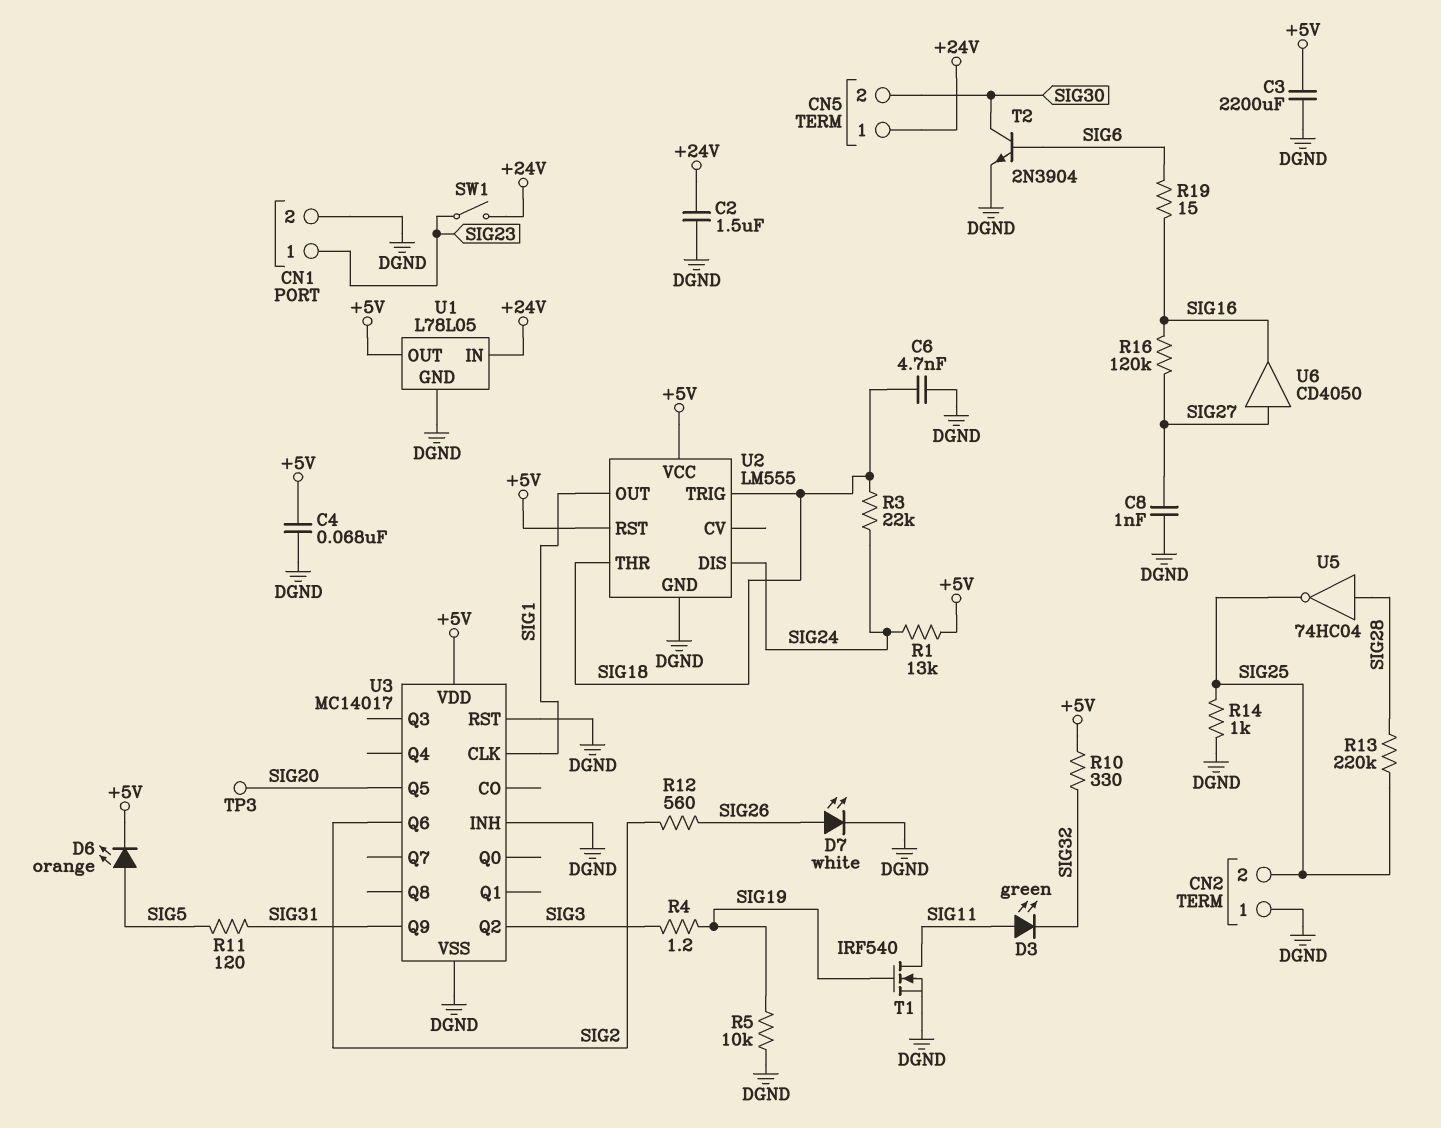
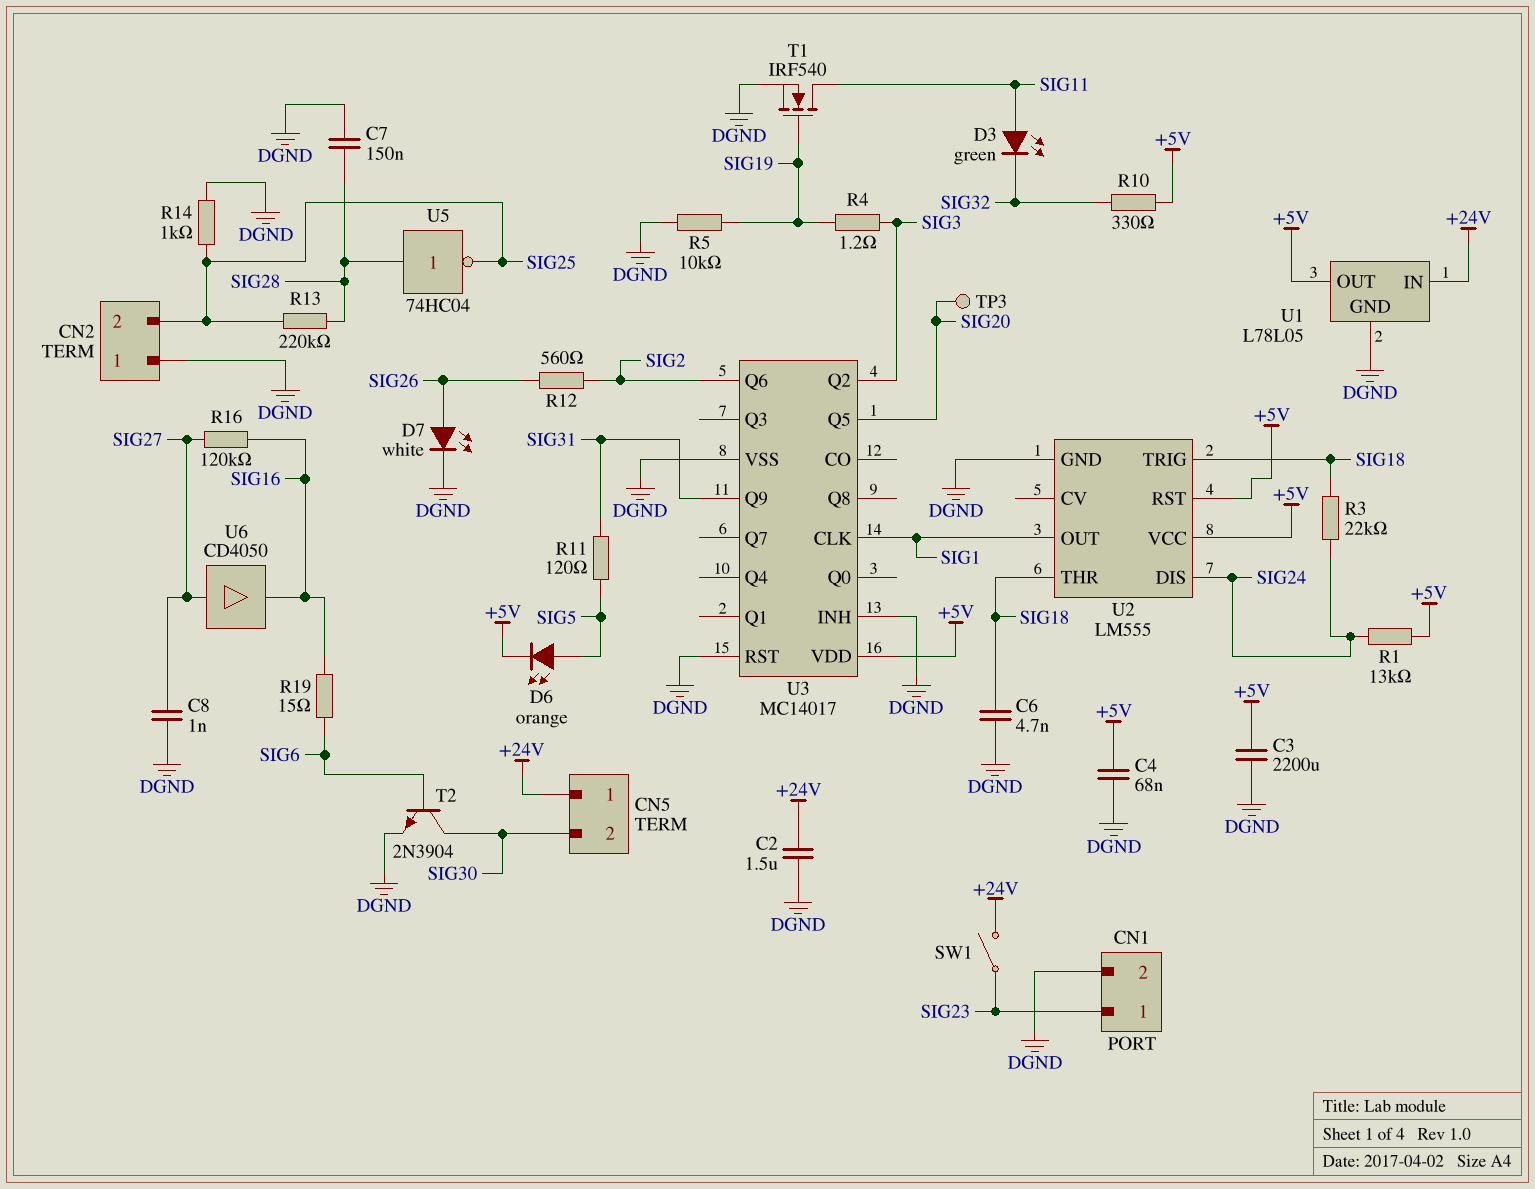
C7: none -> 150nF (DGND, SIG28)

